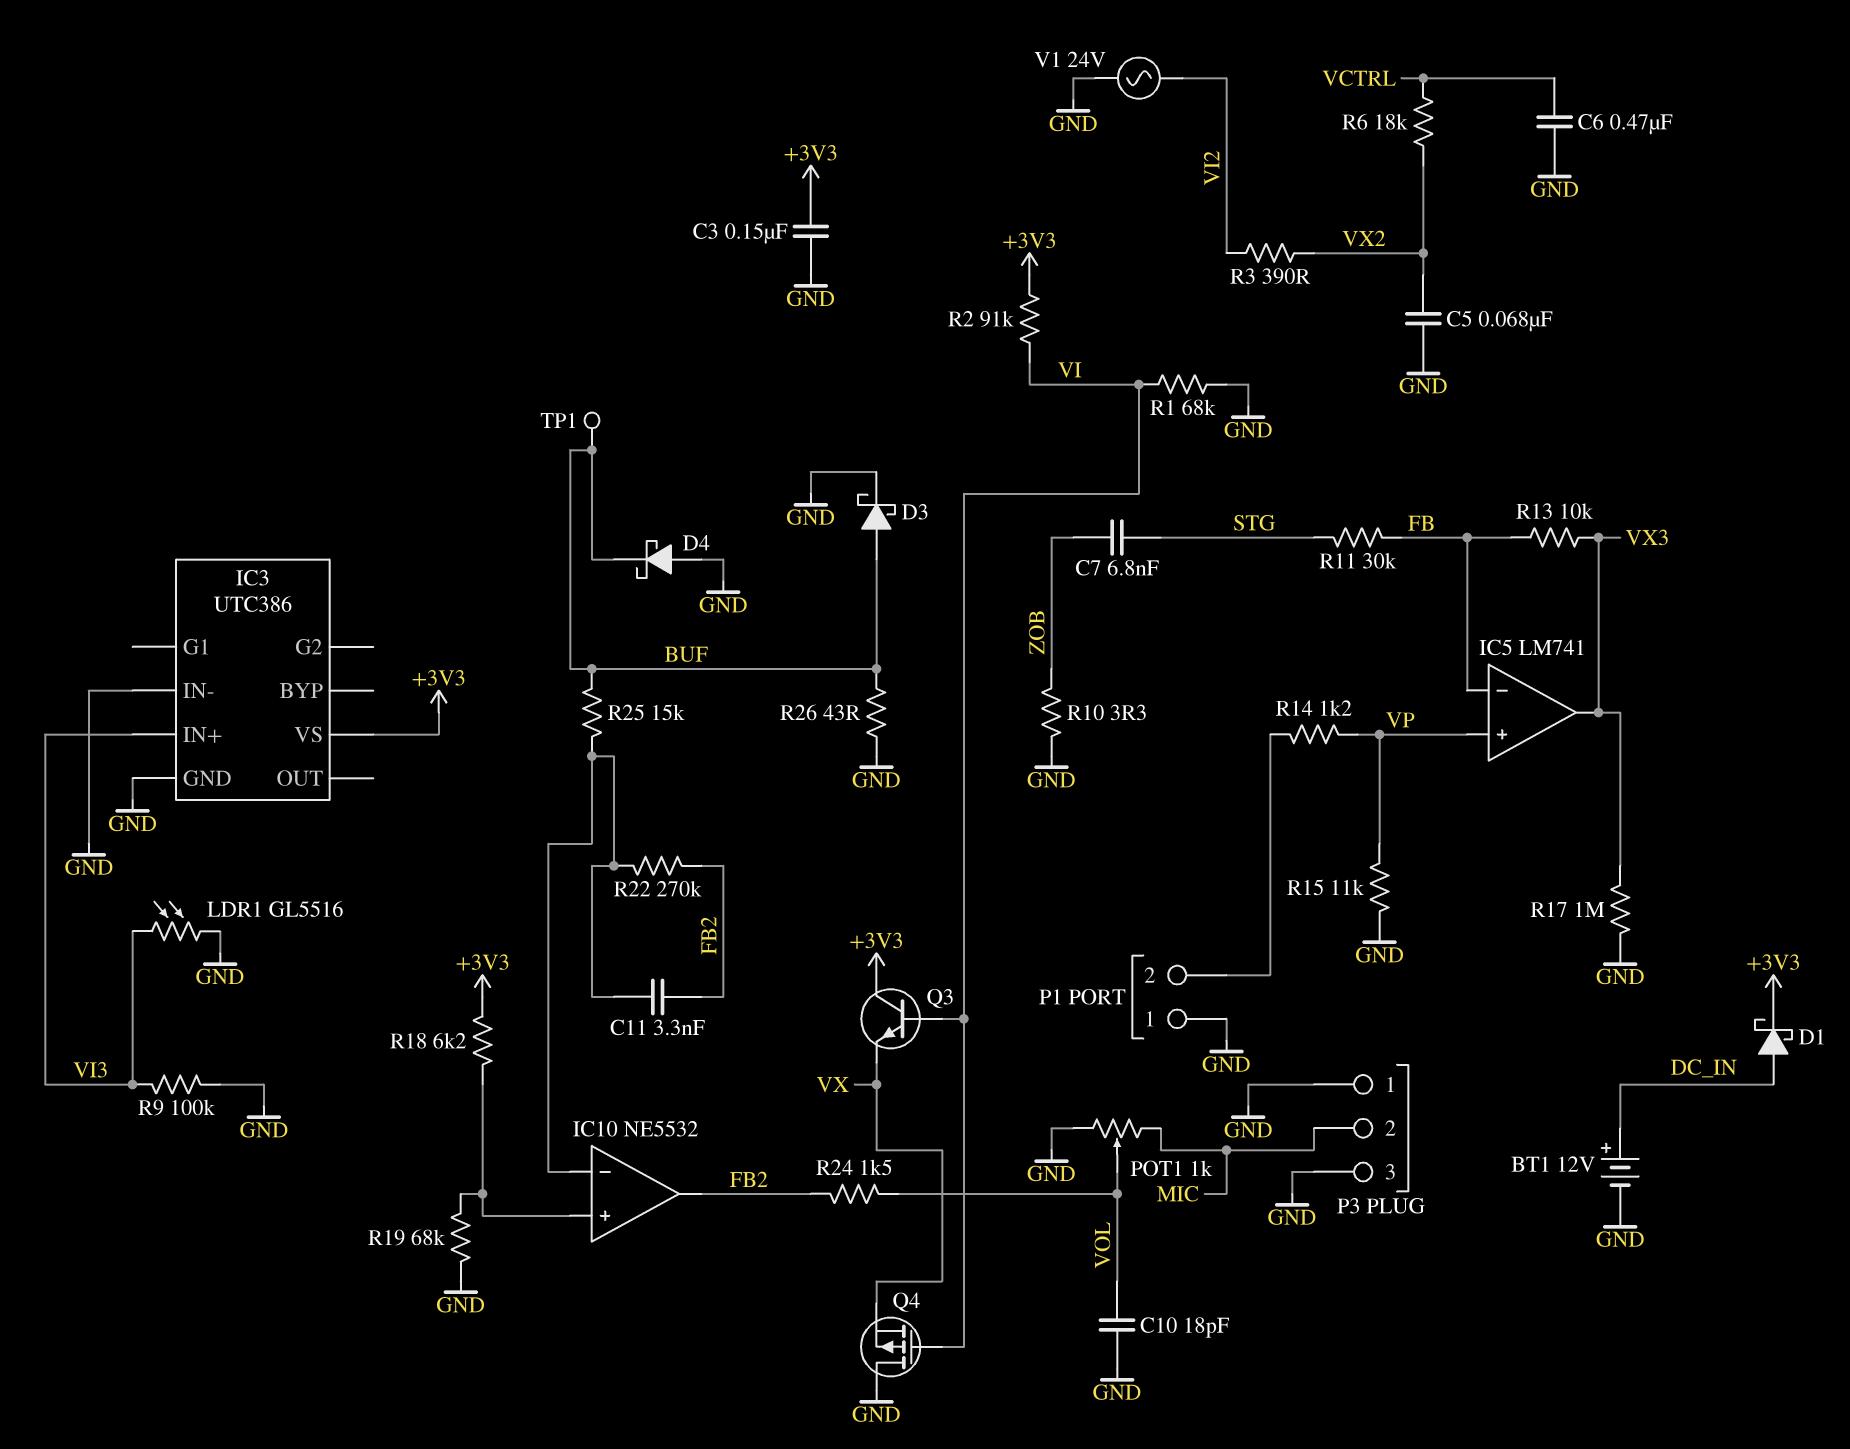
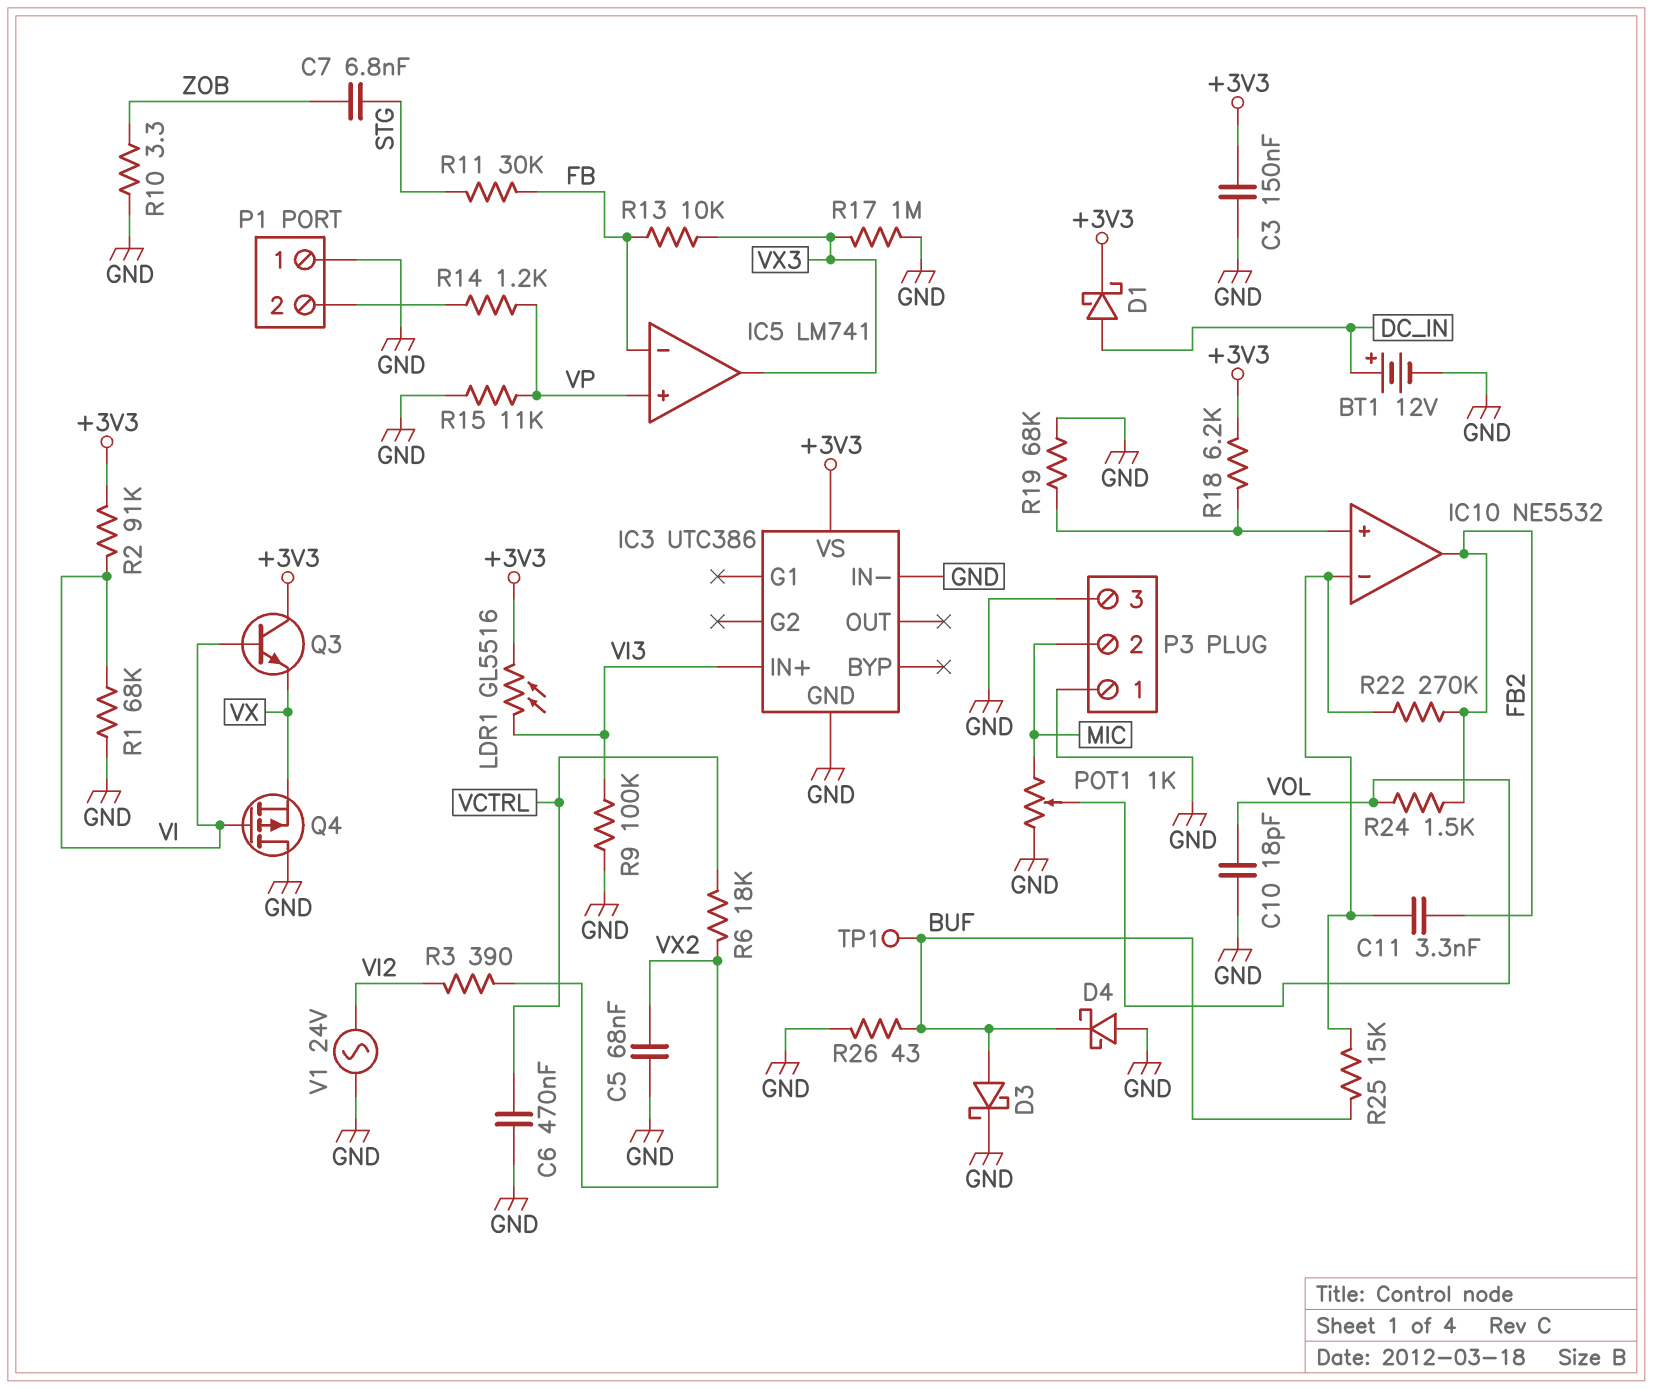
LDR1: GL5516 (GND, VI3) -> GL5516 (+3V3, VI3)

